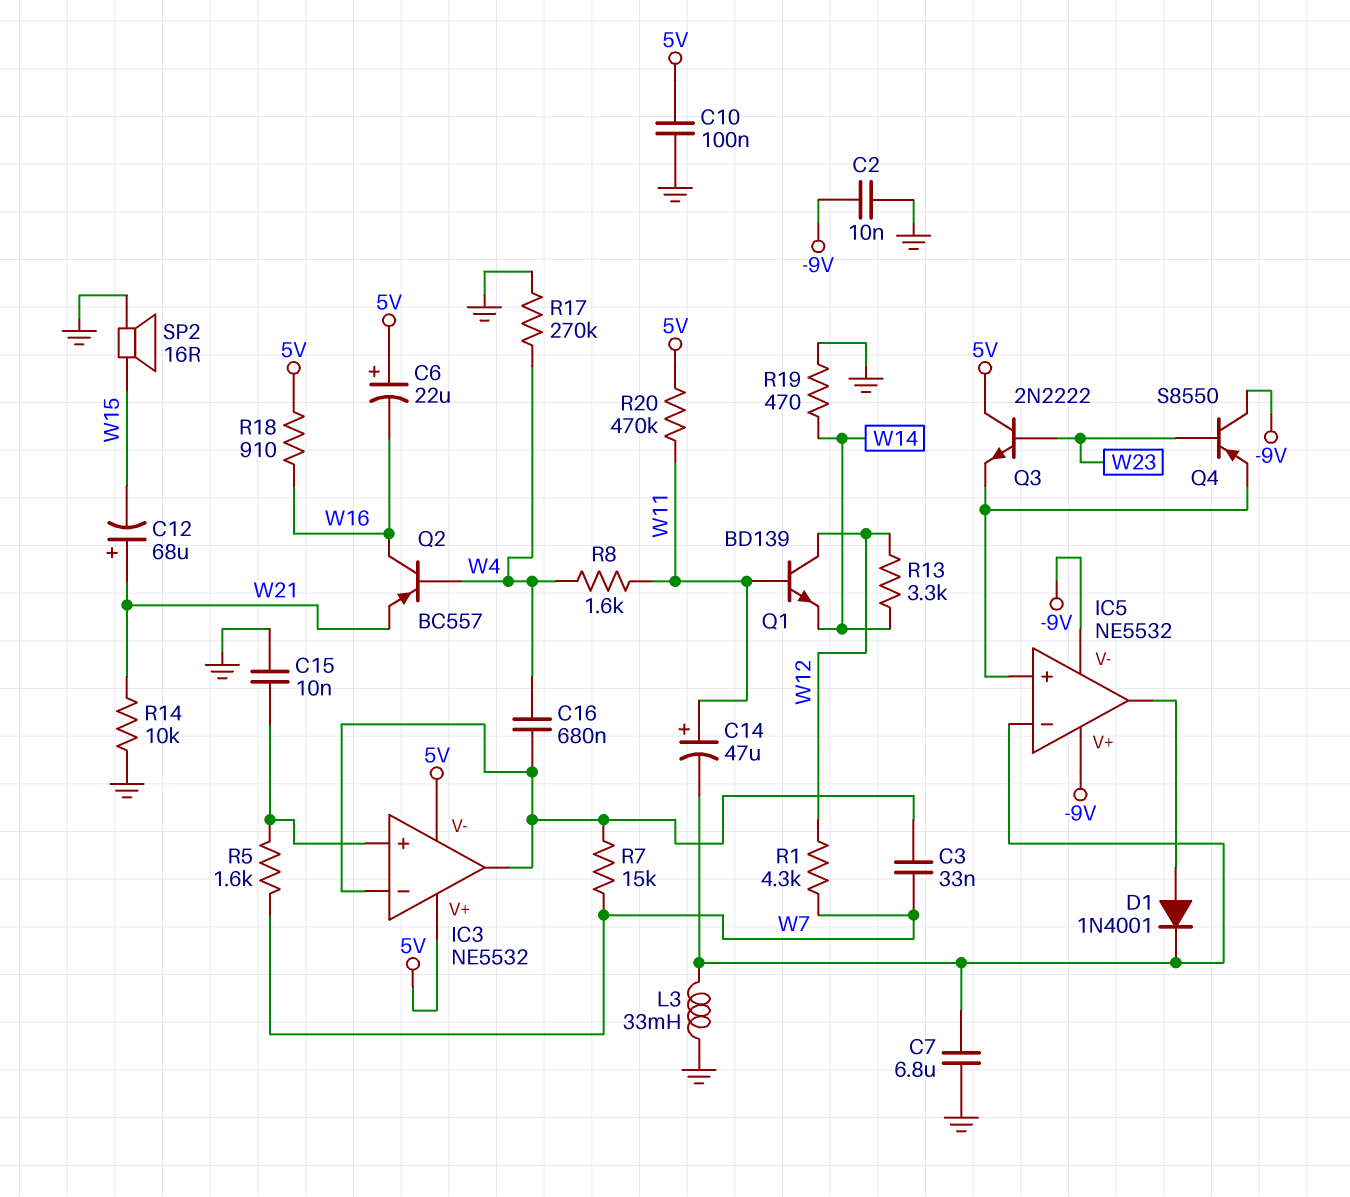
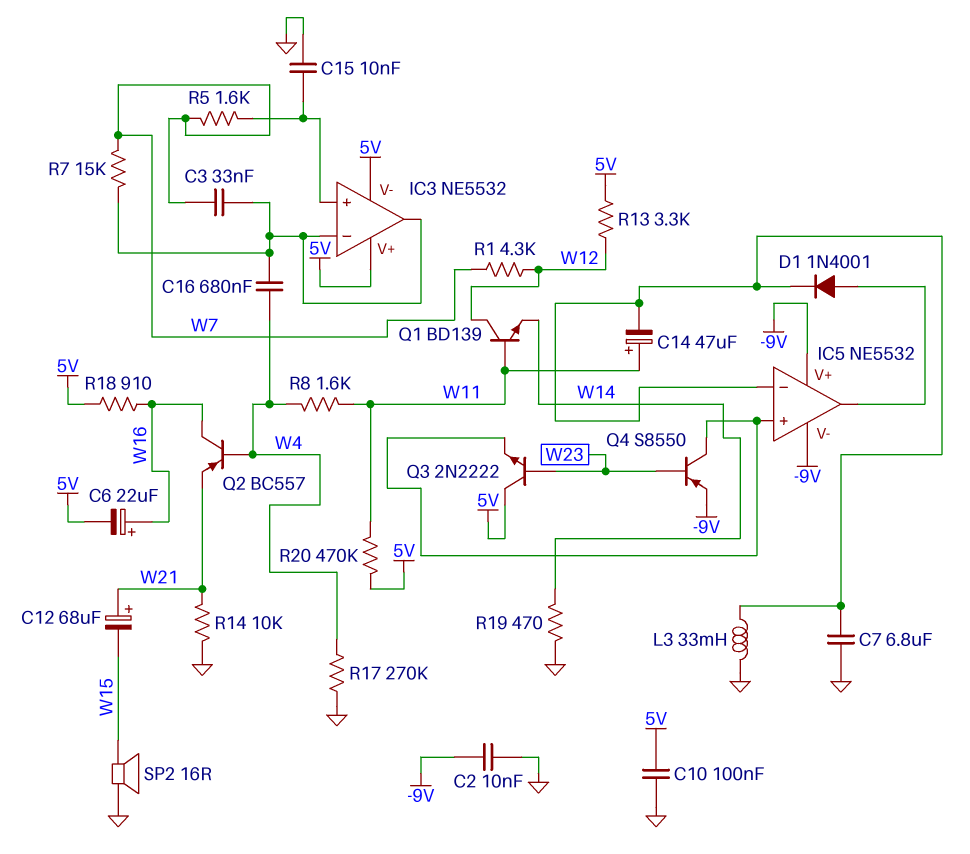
C6: 22uF (plus 5V, minus W16) -> 22uF (plus W16, minus 5V)
Q4: PNP S8550 (B W23, C -9V, E IC5/in+) -> PNP S8550 (B W23, C IC5/in+, E -9V)
R13: 3.3k (W12, W14) -> 3.3k (5V, W12)

